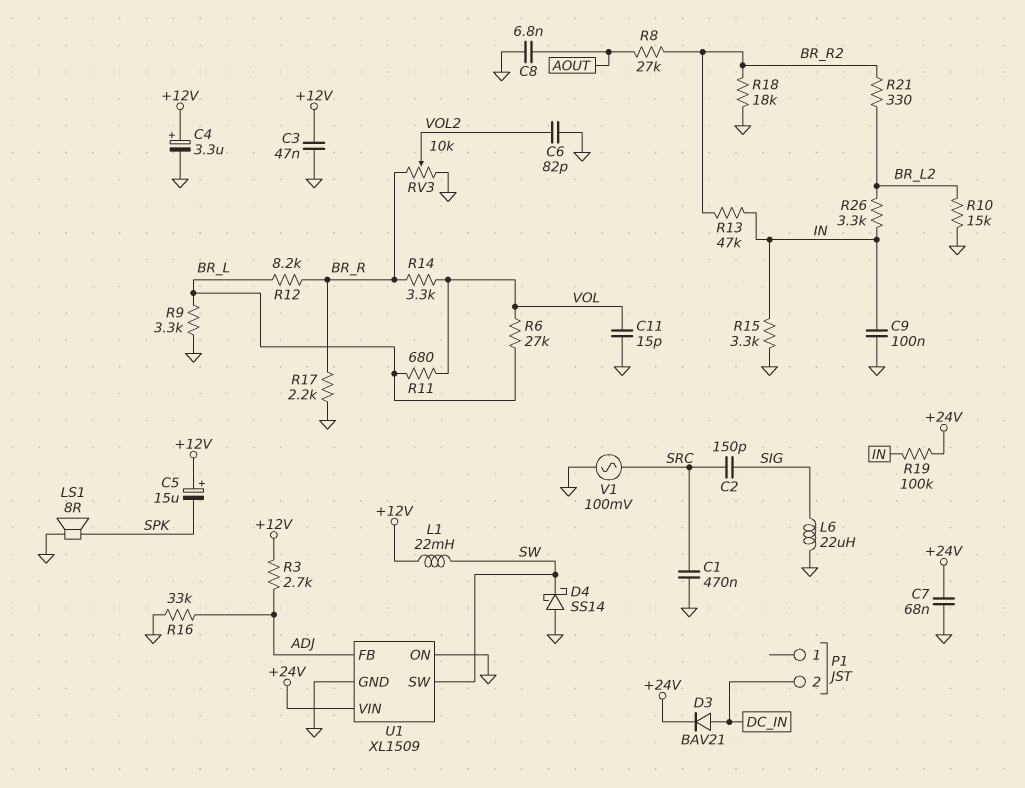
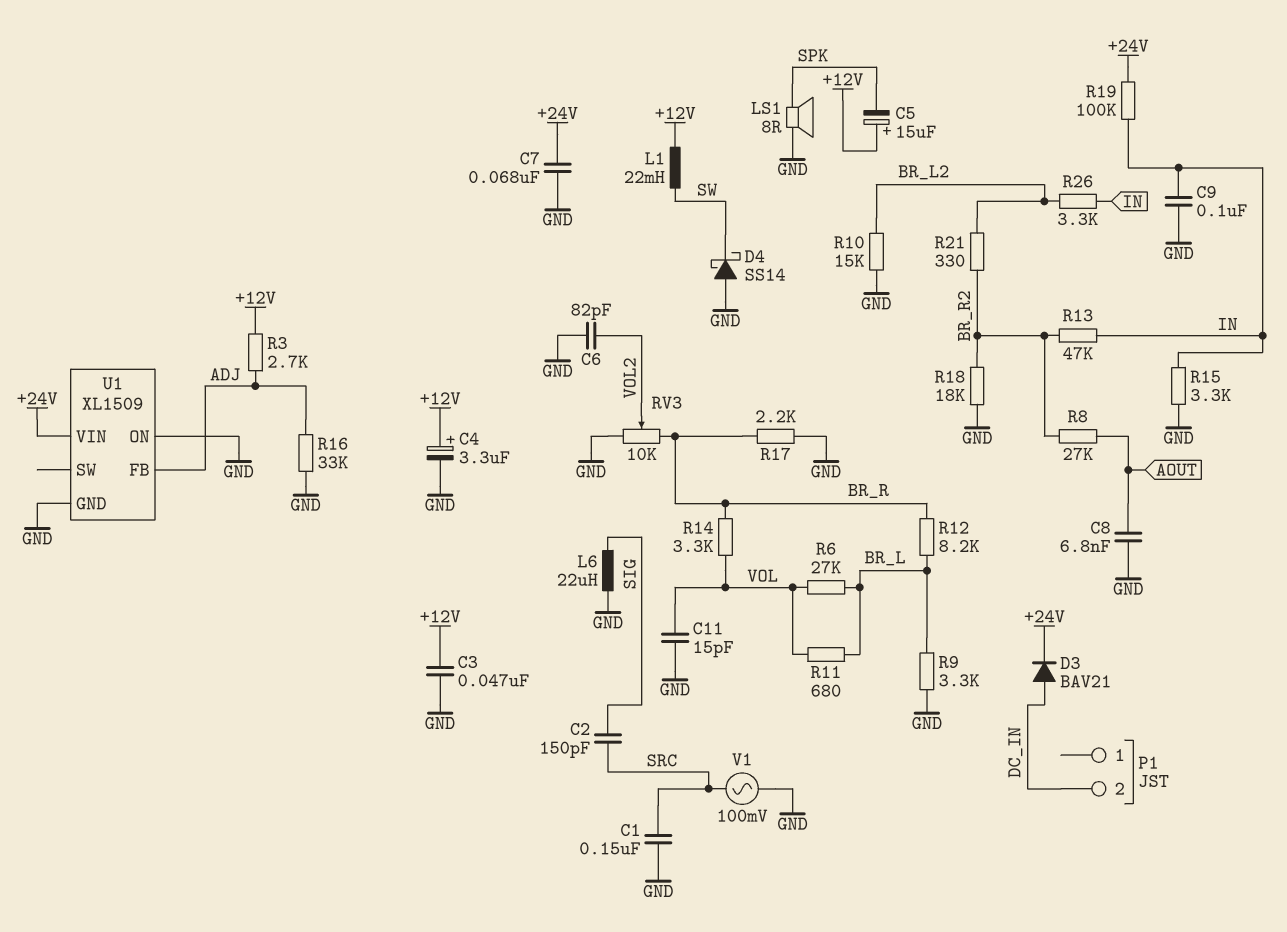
C1: 470nF (GND, SRC) -> 150nF (GND, SRC)
U1 pin SW: SW -> none

